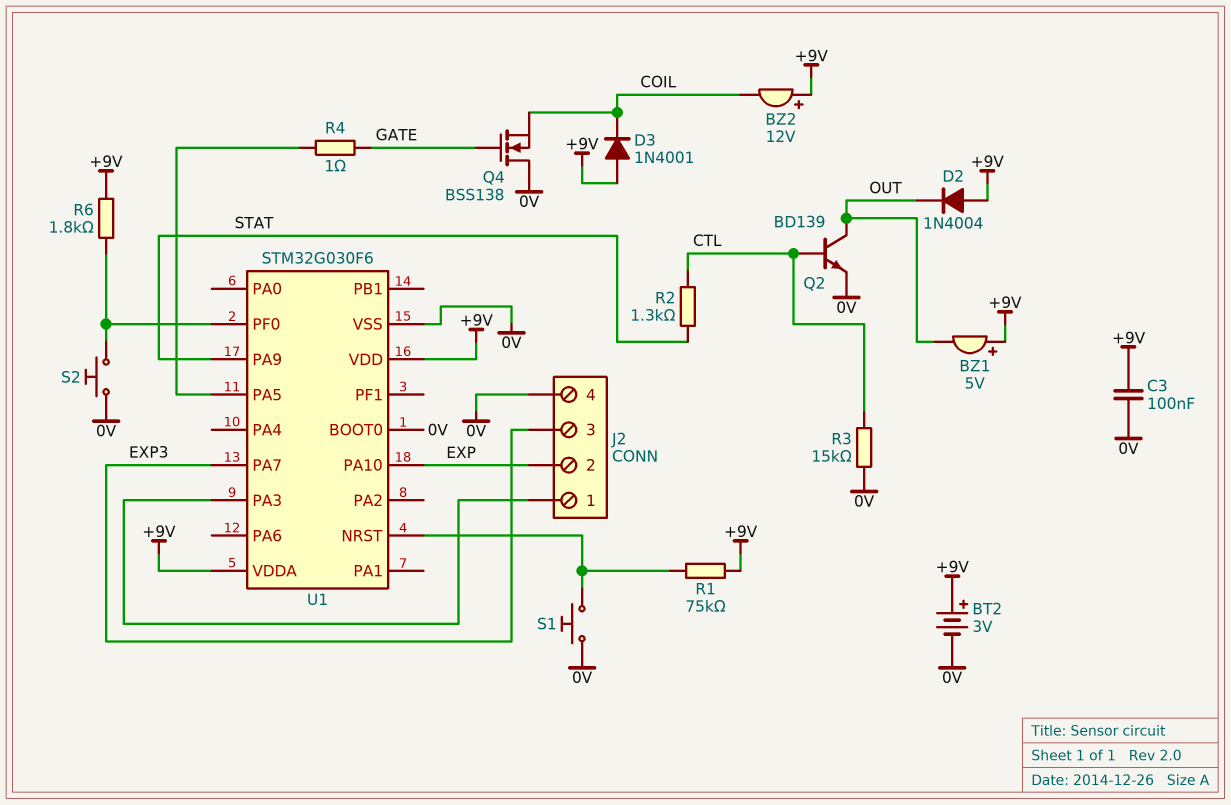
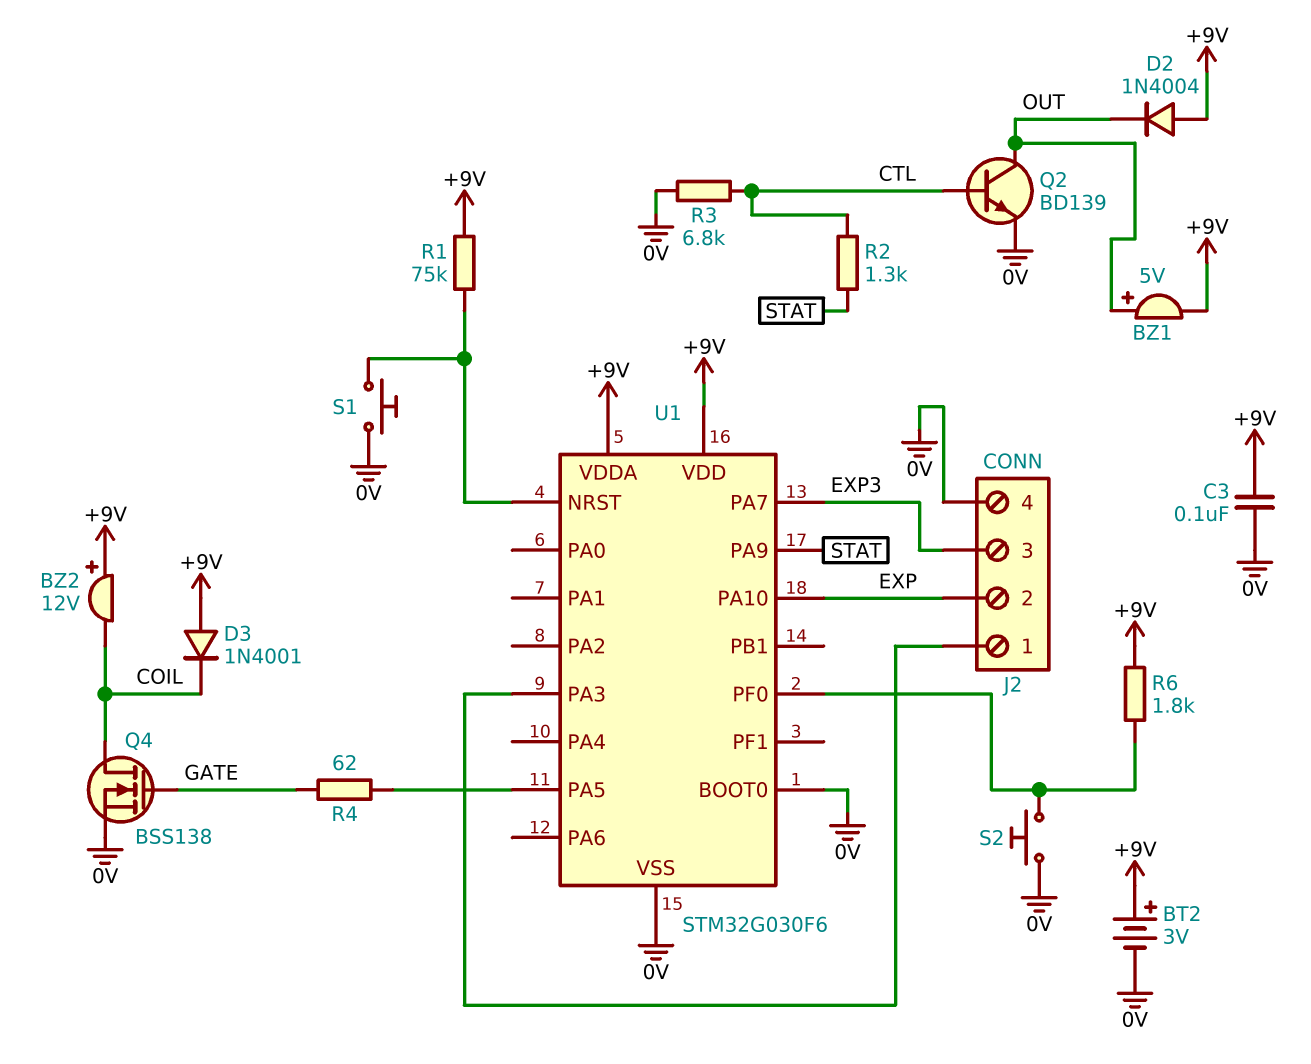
BZ1: buzzer 5V (plus +9V, minus OUT) -> buzzer 5V (plus OUT, minus +9V)
Q4: NMOS BSS138 (G GATE, D 0V, S COIL) -> NMOS BSS138 (G GATE, D COIL, S 0V)
R3: 15k (0V, CTL) -> 6.8k (0V, CTL)
R4: 1 (GATE, U1/PA5) -> 62 (GATE, U1/PA5)

